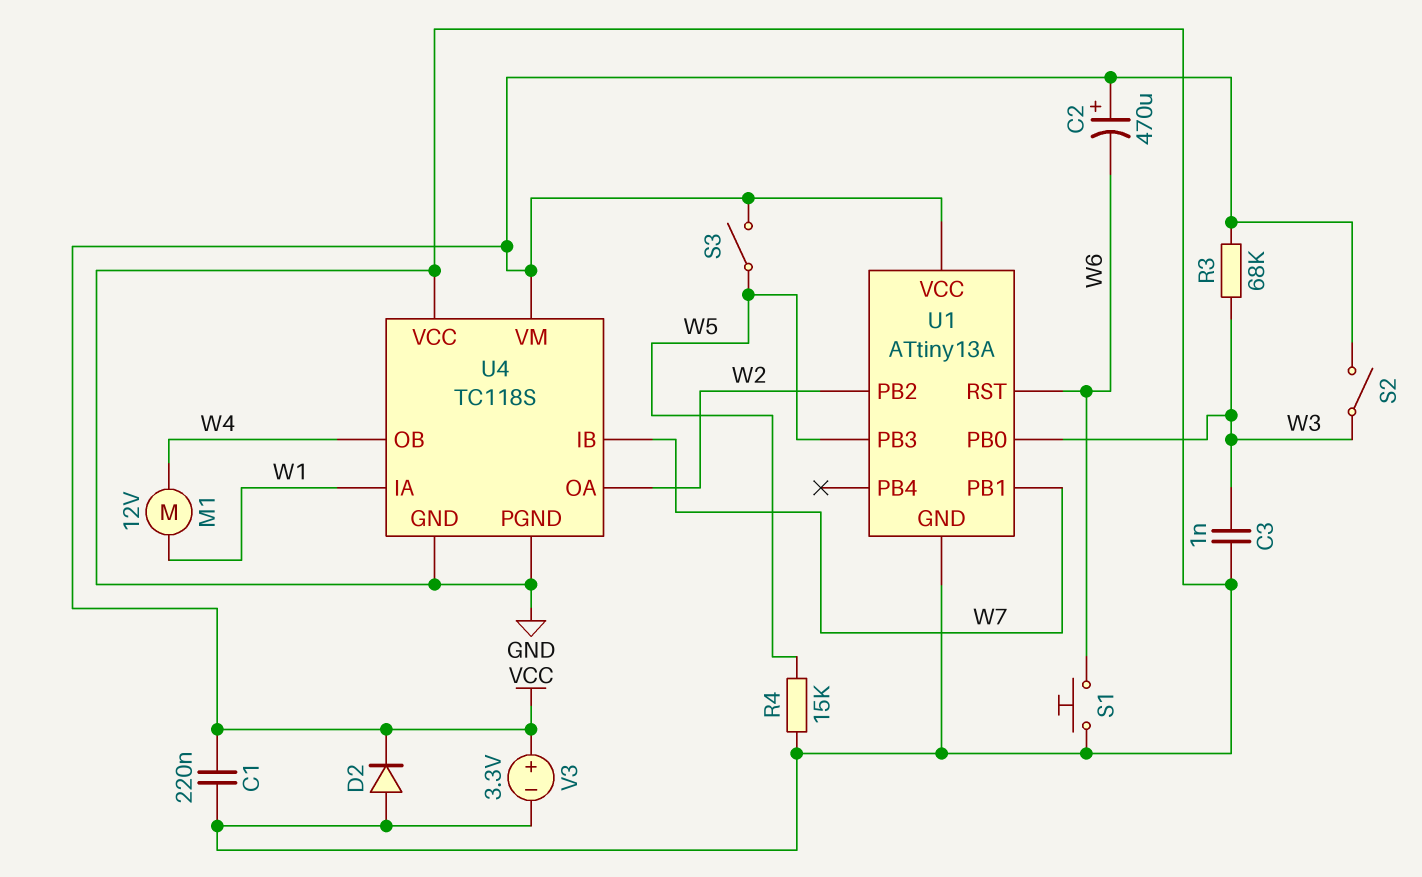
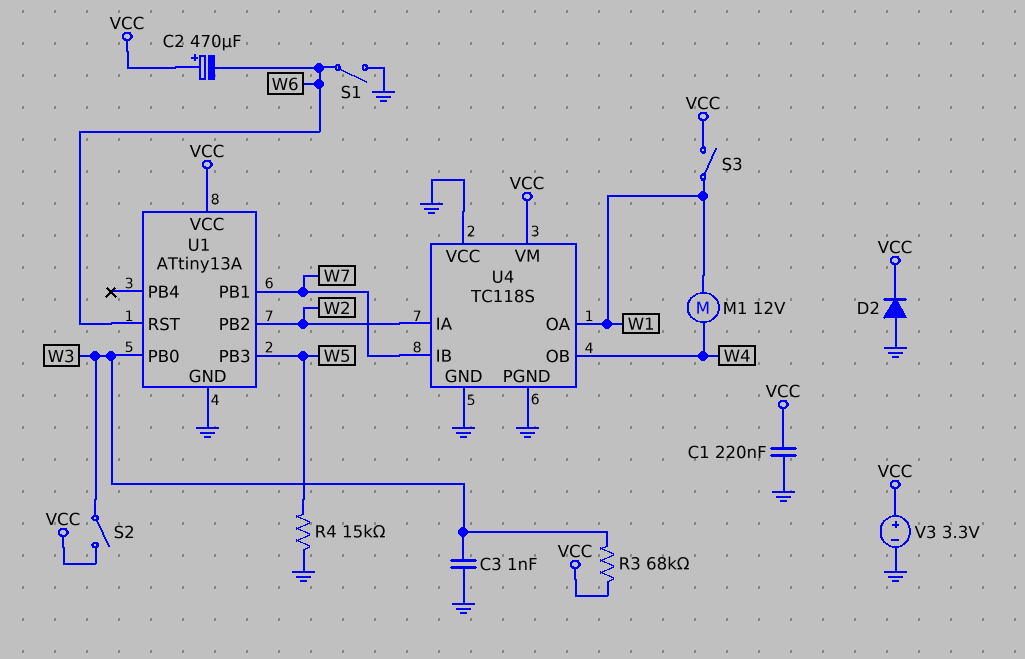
S1: button (GND, W6) -> switch (GND, W6)
S3: switch (VCC, W5) -> switch (VCC, W1)
U4 pin IA: W1 -> W2
U4 pin OA: W2 -> W1

